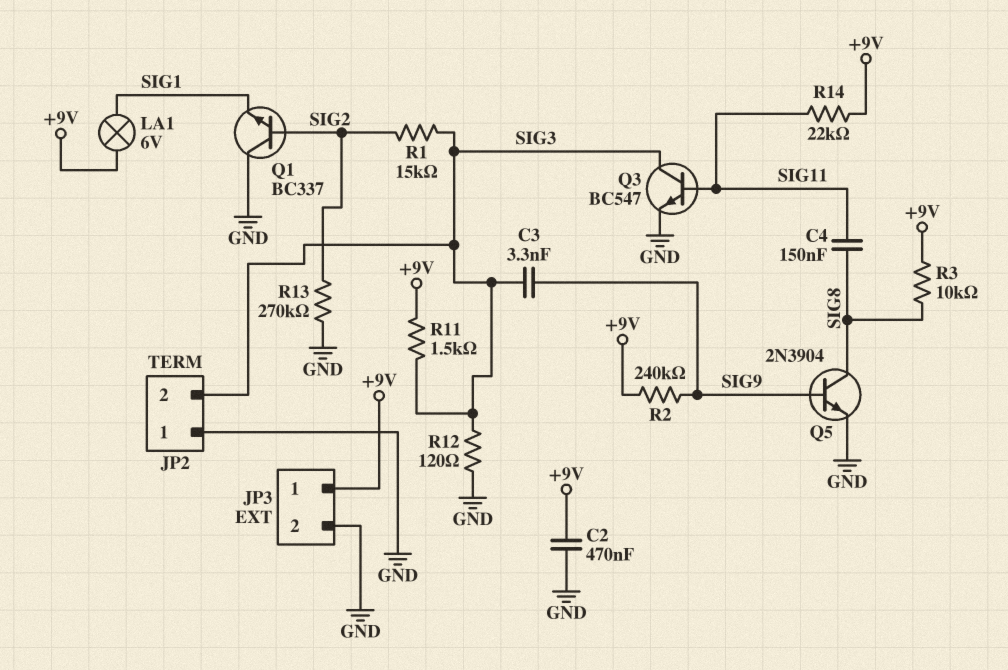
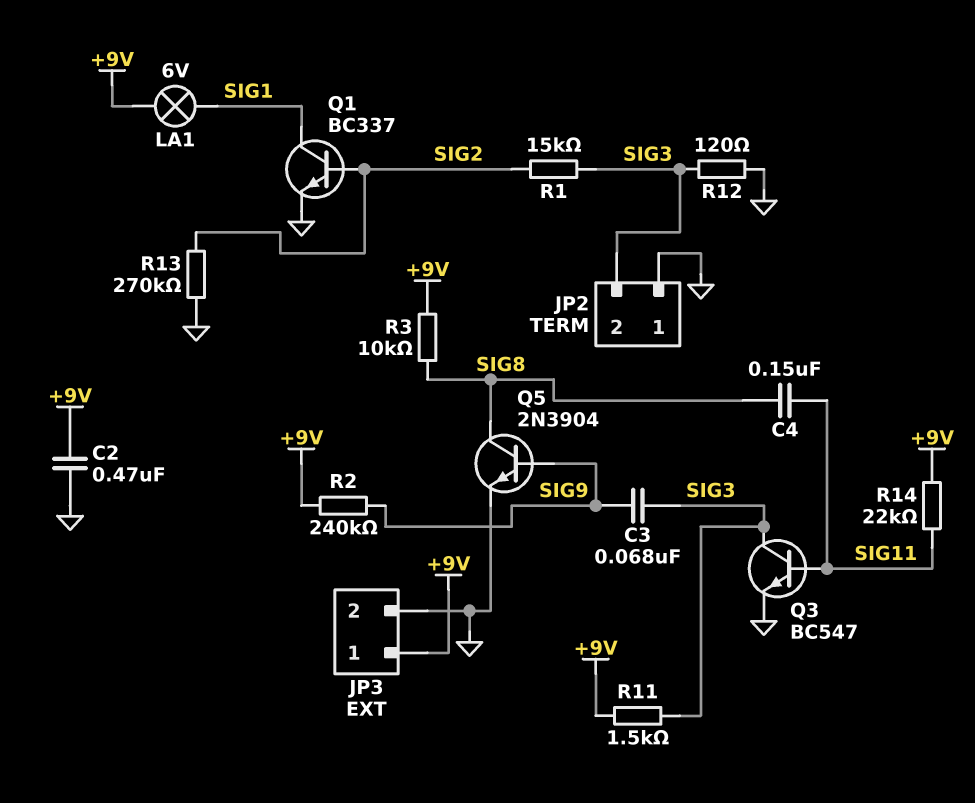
C3: 3.3nF (SIG3, SIG9) -> 68nF (SIG3, SIG9)
Q1: NPN BC337 (B SIG2, C GND, E SIG1) -> NPN BC337 (B SIG2, C SIG1, E GND)

